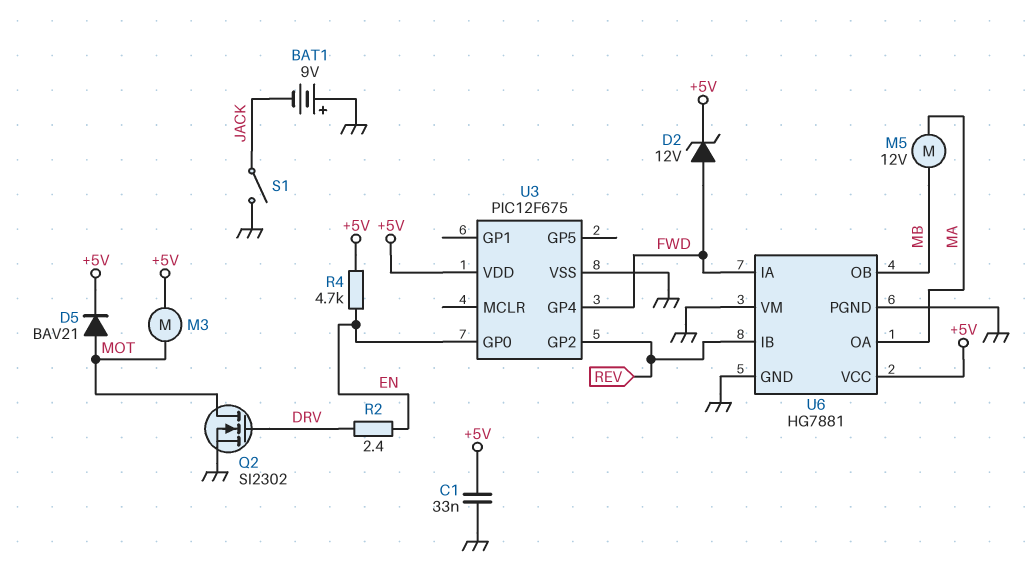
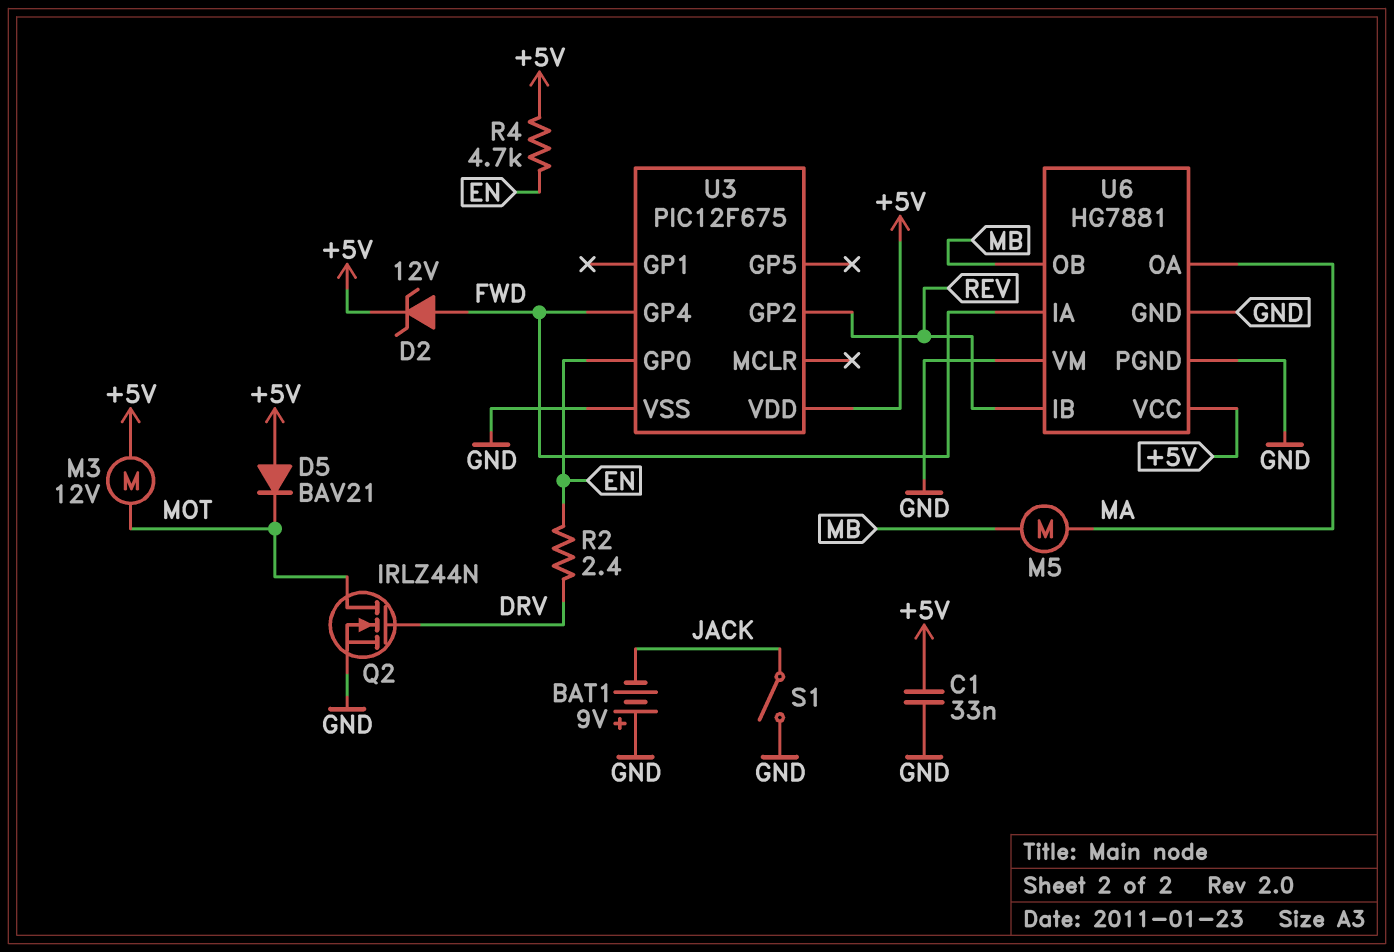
D5: diode BAV21 (A MOT, K +5V) -> diode BAV21 (A +5V, K MOT)
M3: motor (+5V, MOT) -> motor 12V (+5V, MOT)
M5: motor 12V (MA, MB) -> motor (MA, MB)
Q2: NMOS SI2302 (G DRV, D MOT, S GND) -> NMOS IRLZ44N (G DRV, D MOT, S GND)

